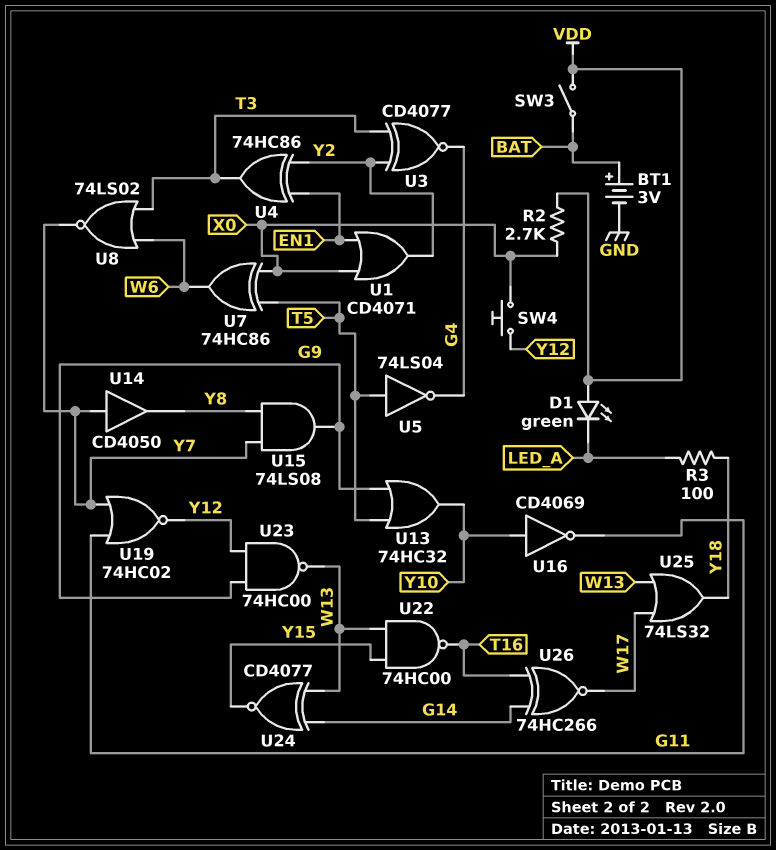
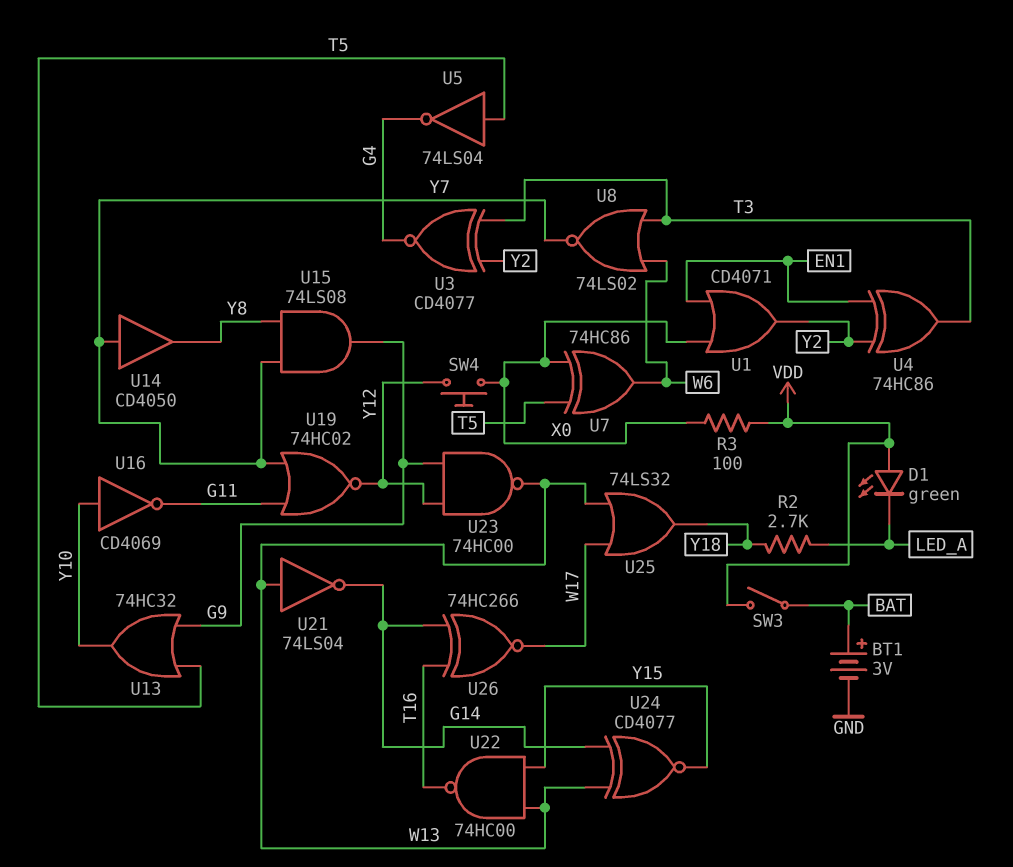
R2: 2.7k (VDD, X0) -> 2.7k (LED_A, Y18)
R3: 100 (LED_A, Y18) -> 100 (VDD, X0)
U21: none -> NOT 74LS04 (in W13, out G14)

